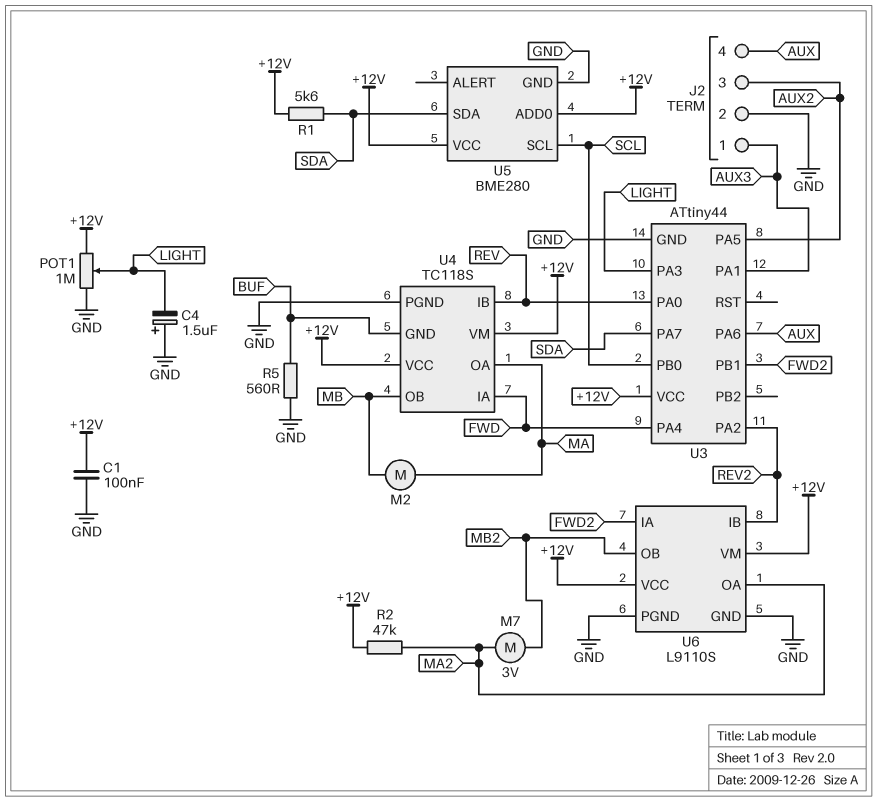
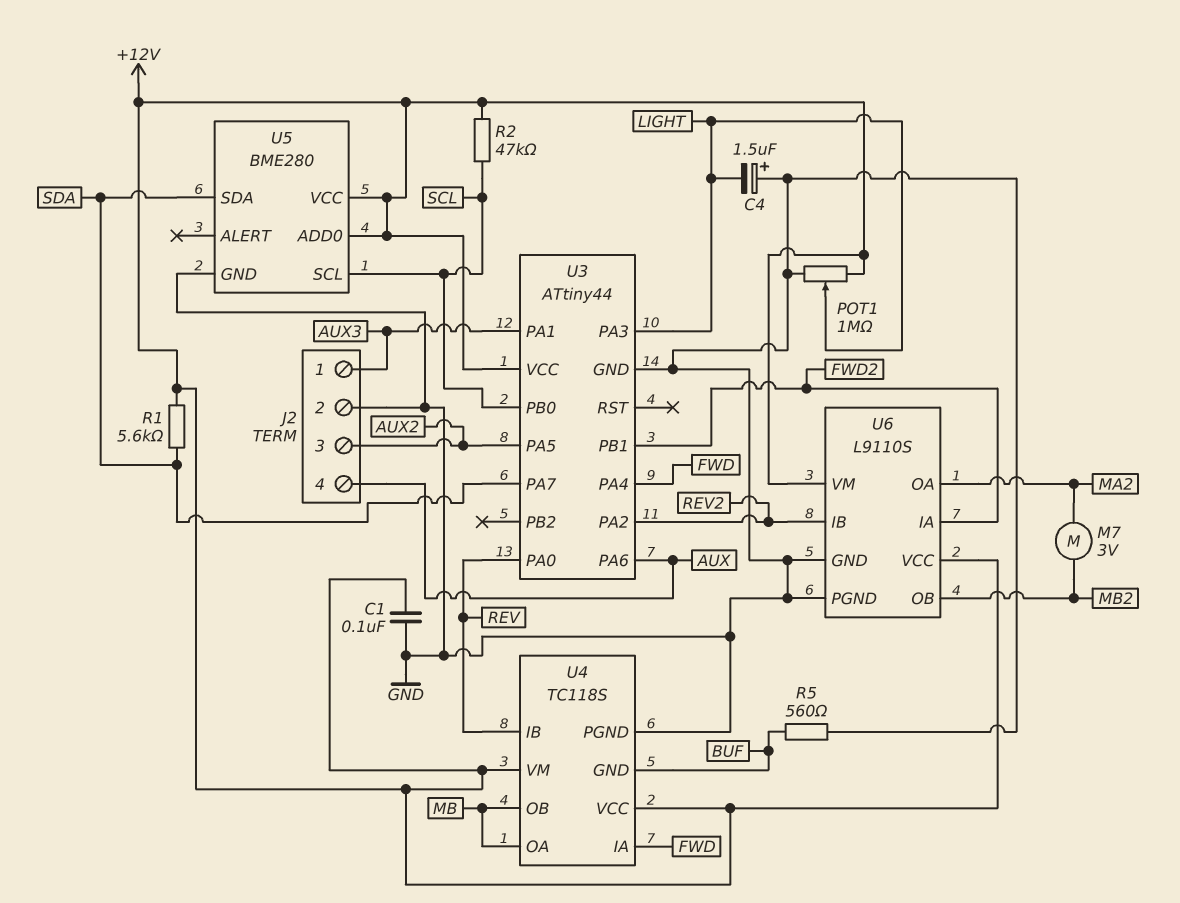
M2: motor (MA, MB) -> none
R2: 47k (+12V, MA2) -> 47k (+12V, SCL)
U4 pin OA: MA -> MB

